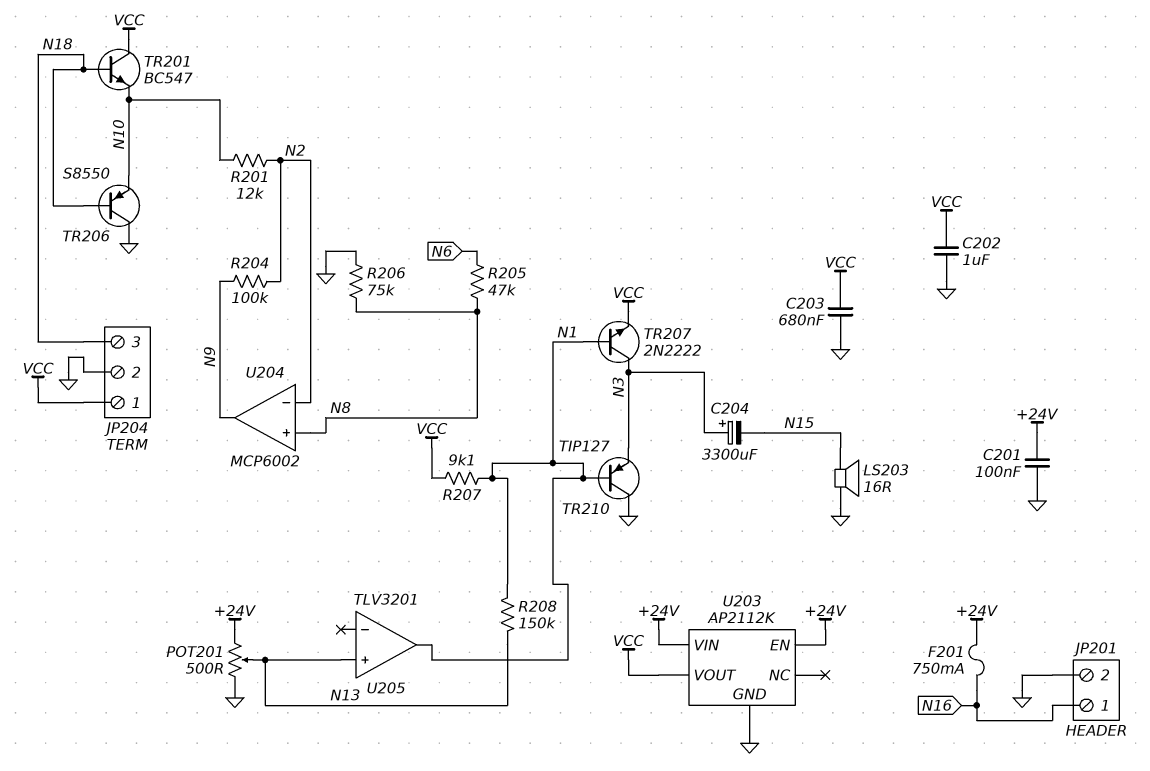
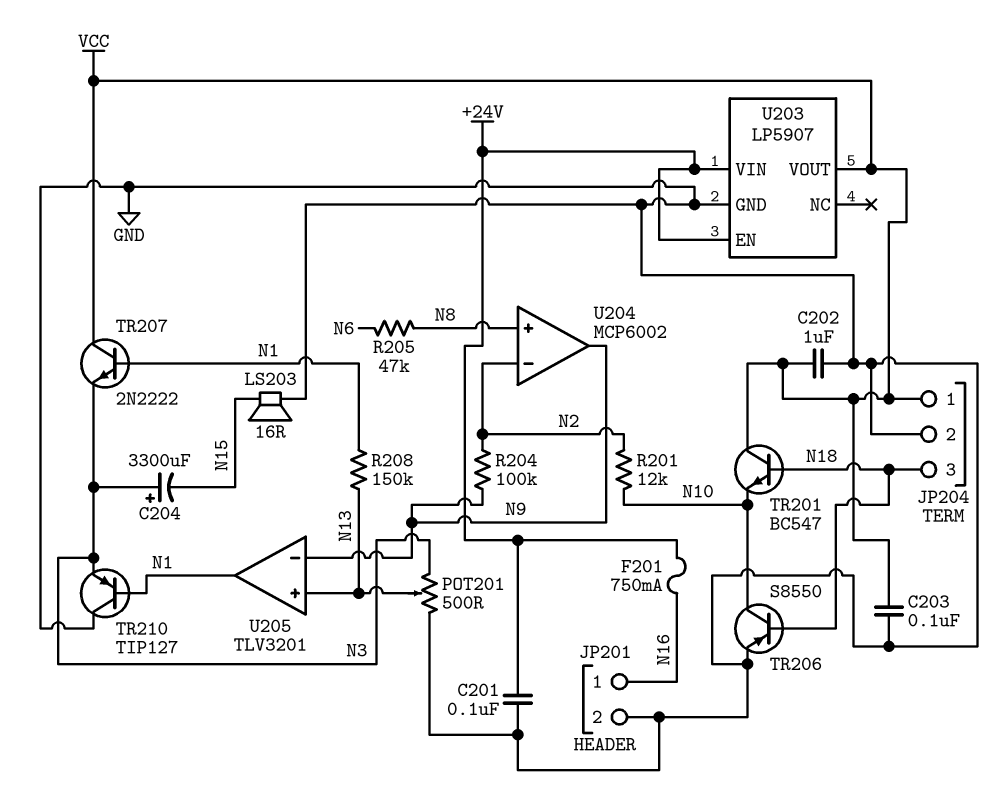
C203: 680nF (GND, VCC) -> 100nF (GND, VCC)
POT201: 500 (+24V, GND, wiper N13) -> 500 (GND, N3, wiper N13)
R206: 75k (GND, N8) -> none
R207: 9.1k (N1, VCC) -> none
TR206: PNP S8550 (B N18, C GND, E N10) -> PNP S8550 (B N18, C N10, E GND)
TR207: NPN 2N2222 (B N1, C N3, E VCC) -> NPN 2N2222 (B N1, C VCC, E N3)
U203: AP2112K -> LP5907
U205 pin in-: none -> N9

